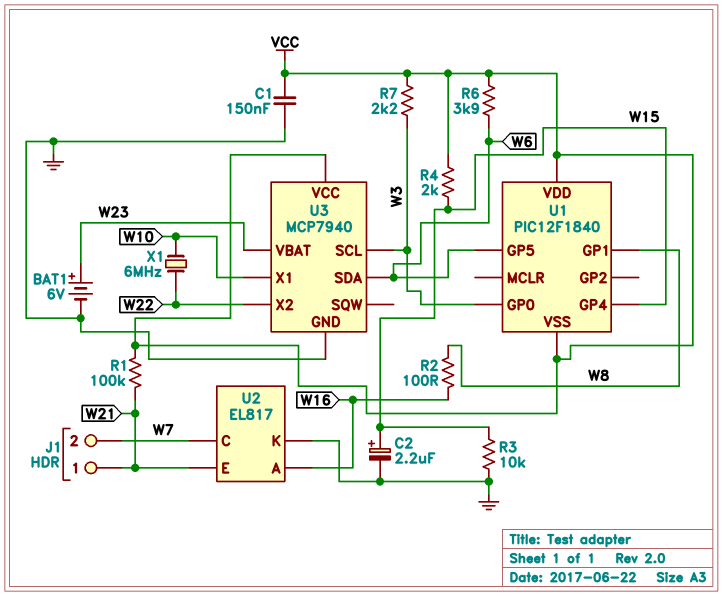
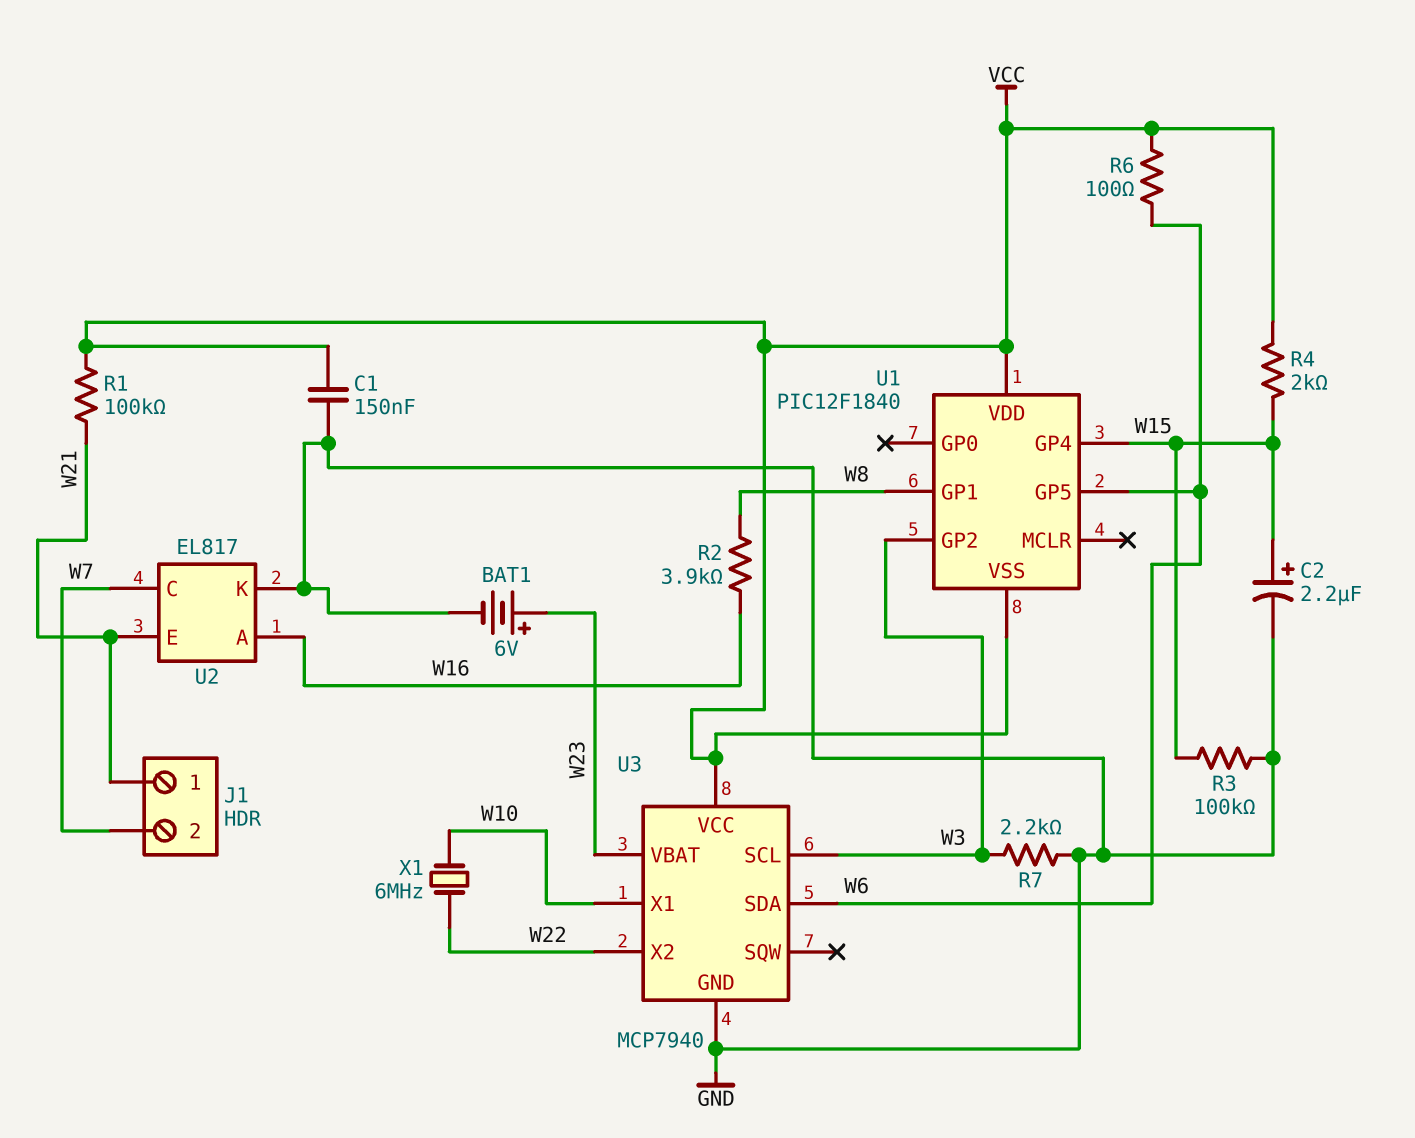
R2: 100 (W8, W16) -> 3.9k (W8, W16)
R3: 10k (GND, W15) -> 100k (GND, W15)
R6: 3.9k (VCC, W6) -> 100 (VCC, W6)
R7: 2.2k (VCC, W3) -> 2.2k (GND, W3)
U1 pin GP0: W3 -> none
U1 pin GP2: none -> W3

